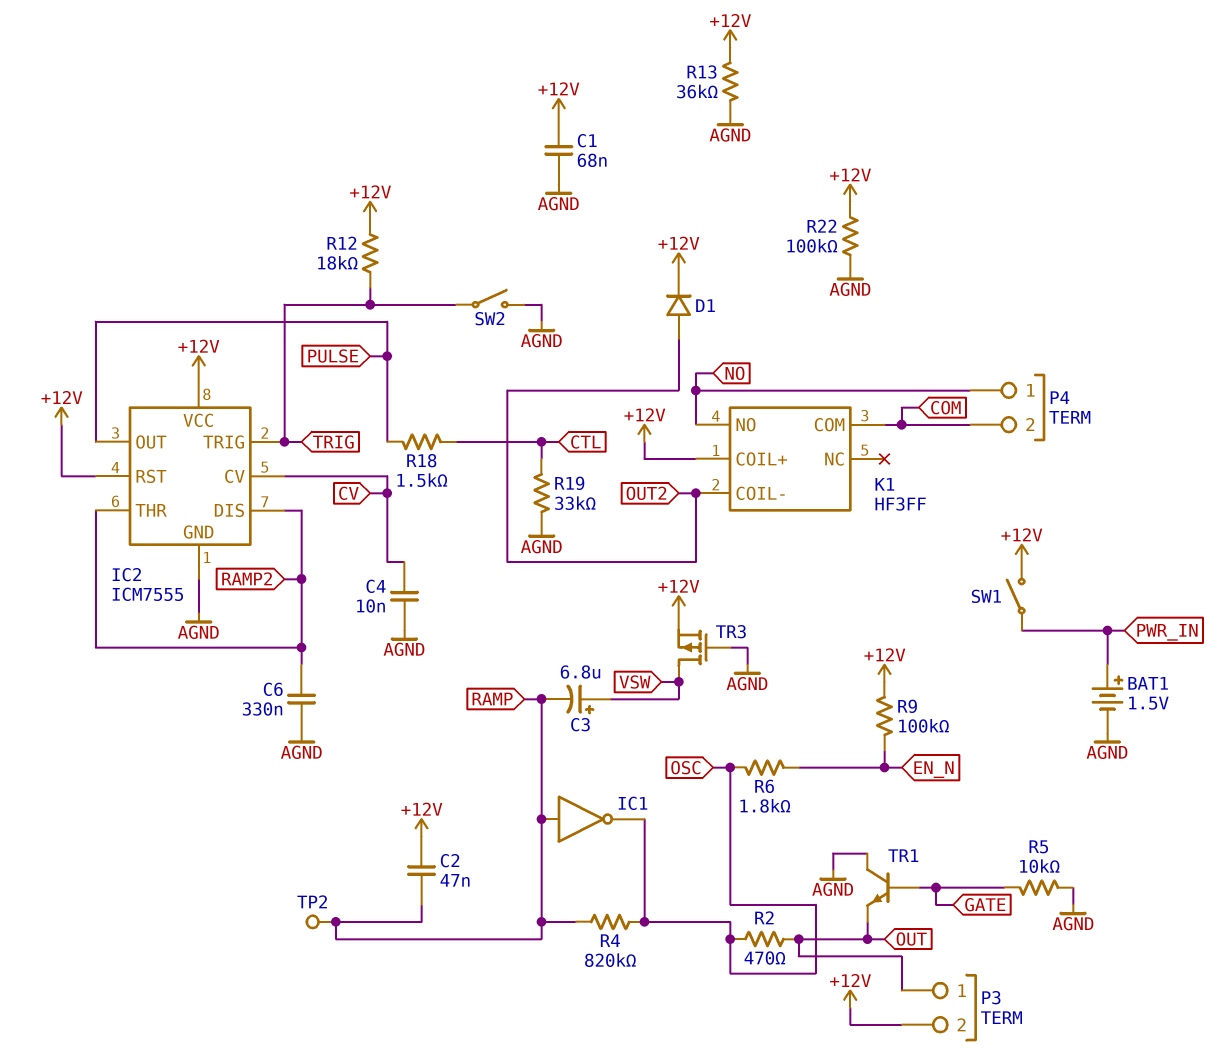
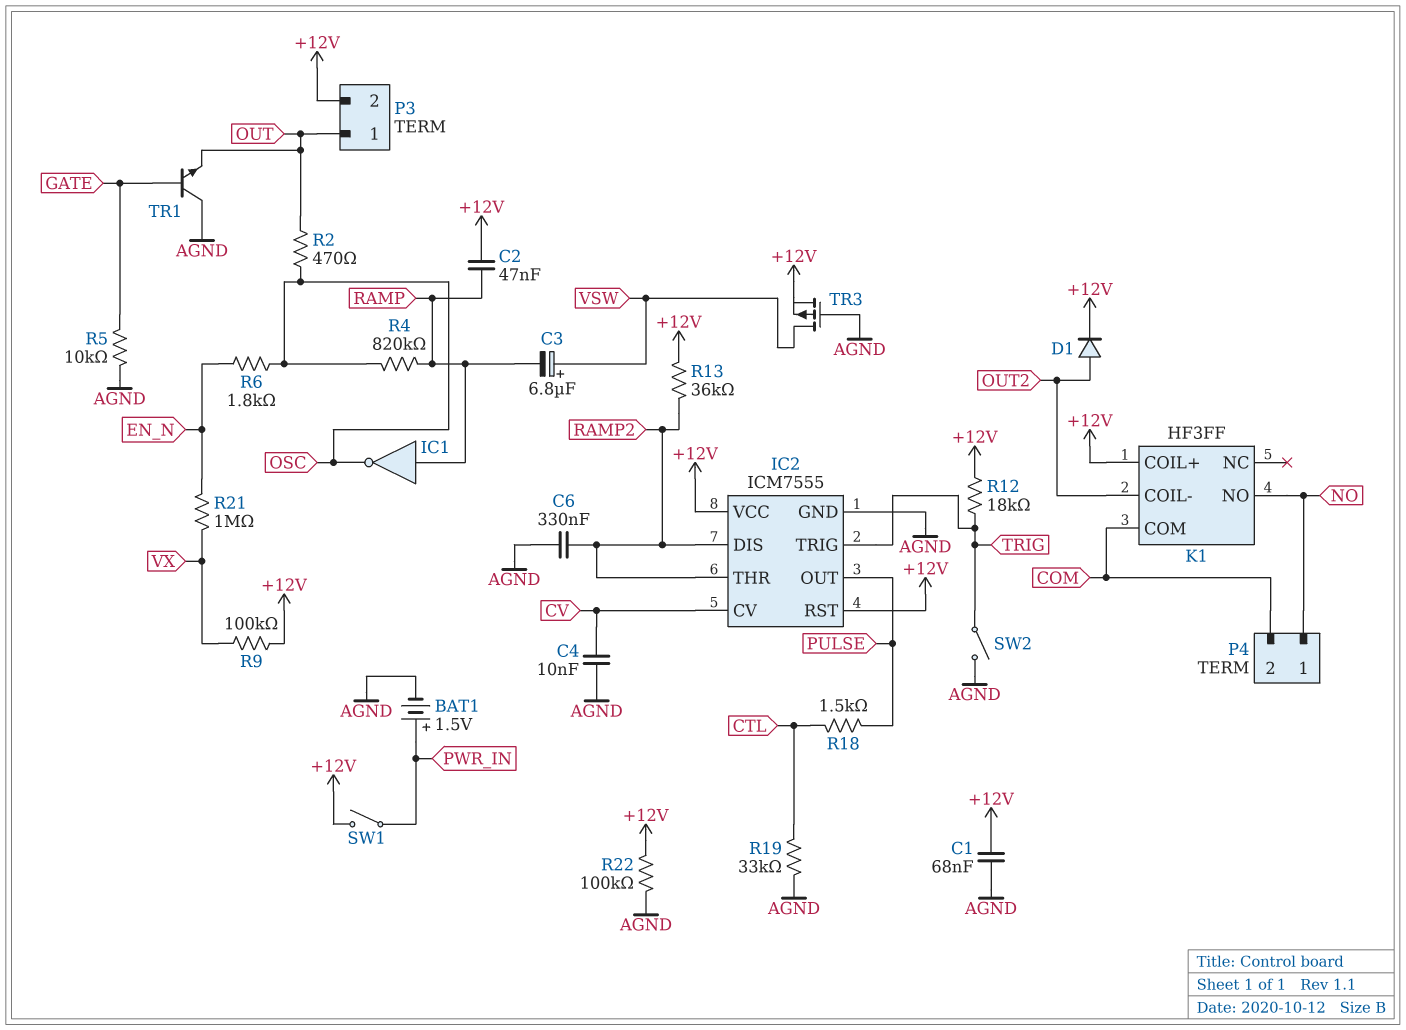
R9: 100k (+12V, EN_N) -> 100k (+12V, VX)
R13: 36k (+12V, AGND) -> 36k (+12V, RAMP2)
R21: none -> 1M (EN_N, VX)
TP2: test point (RAMP) -> none

